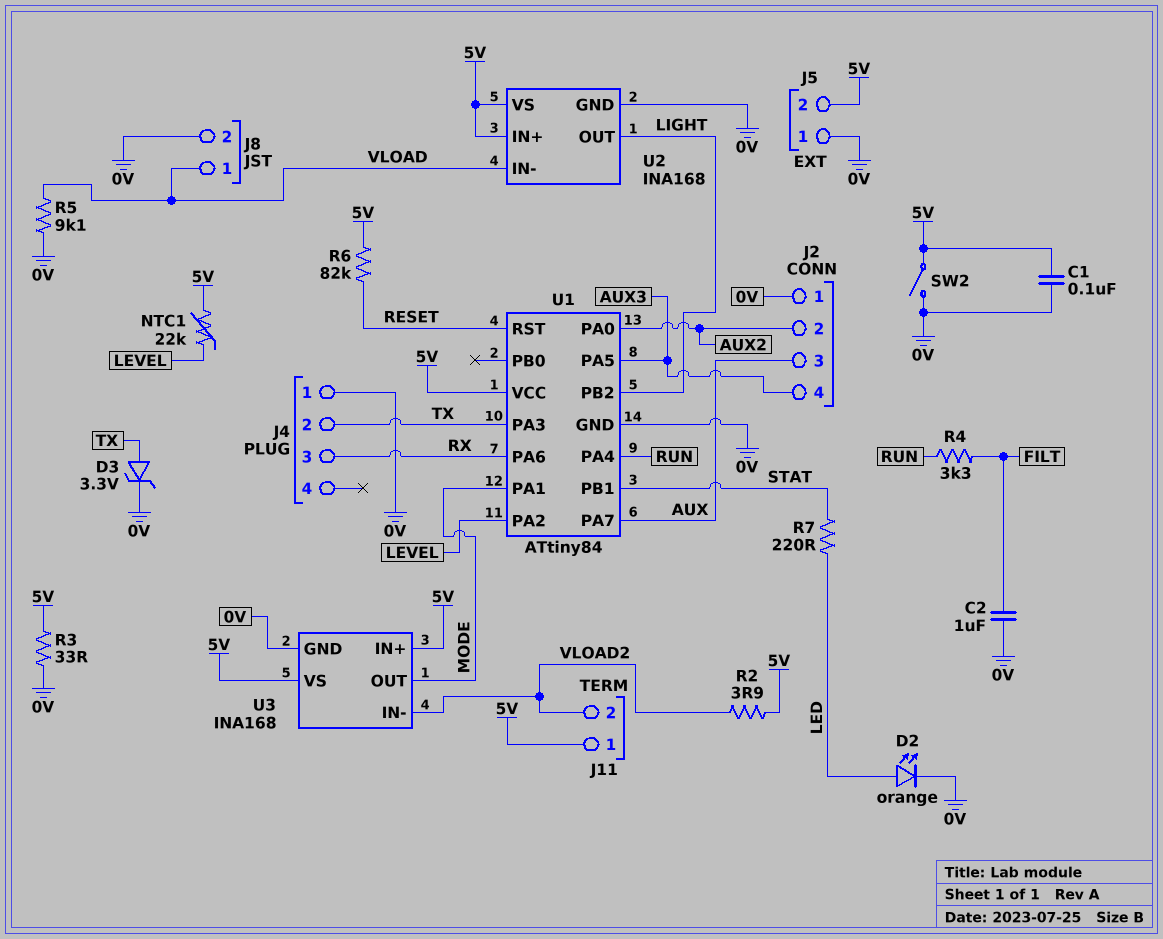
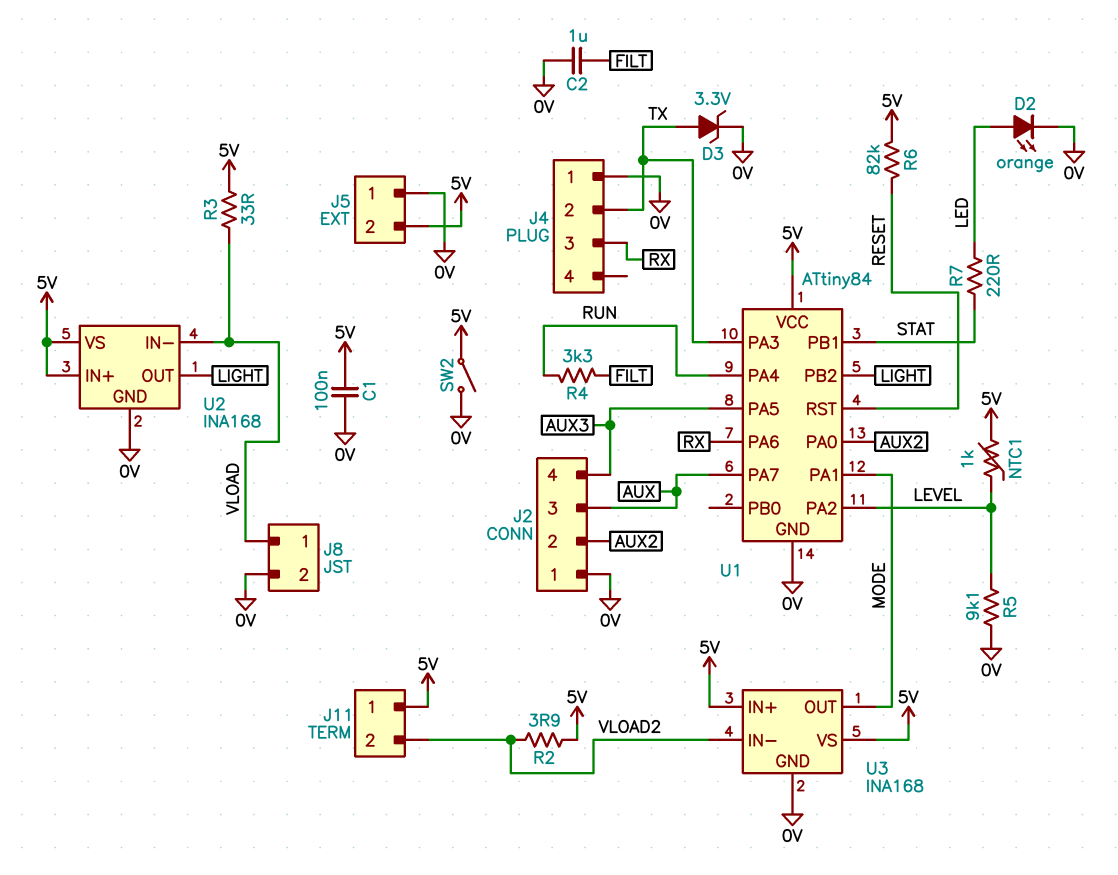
NTC1: 22k (5V, LEVEL) -> 1k (5V, LEVEL)
R3: 33 (0V, 5V) -> 33 (5V, VLOAD)
R5: 9.1k (0V, VLOAD) -> 9.1k (0V, LEVEL)

